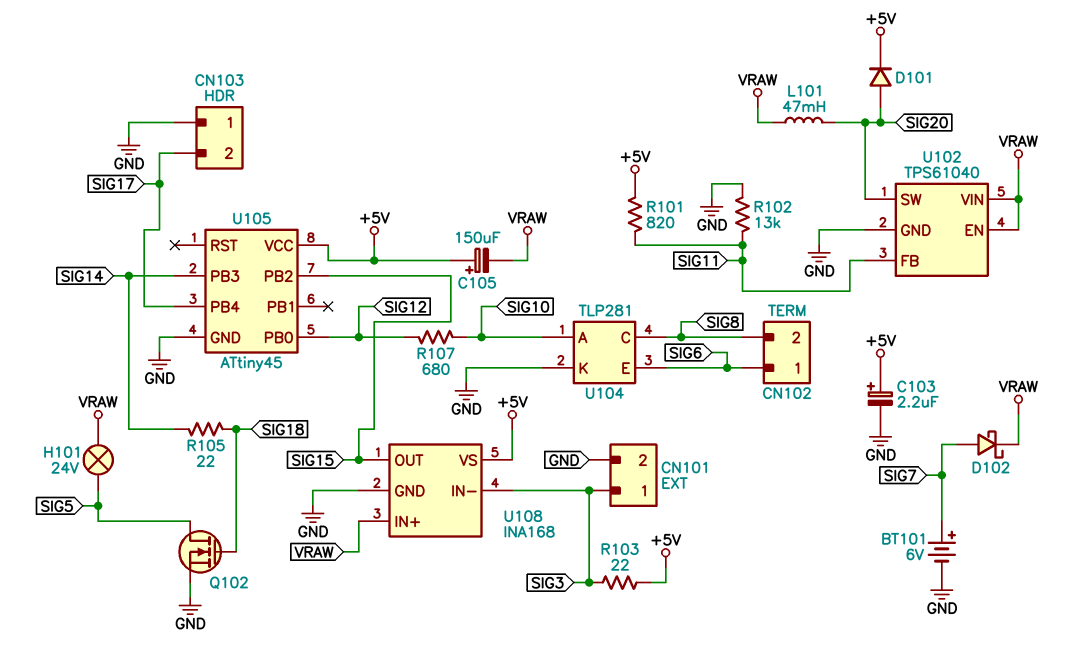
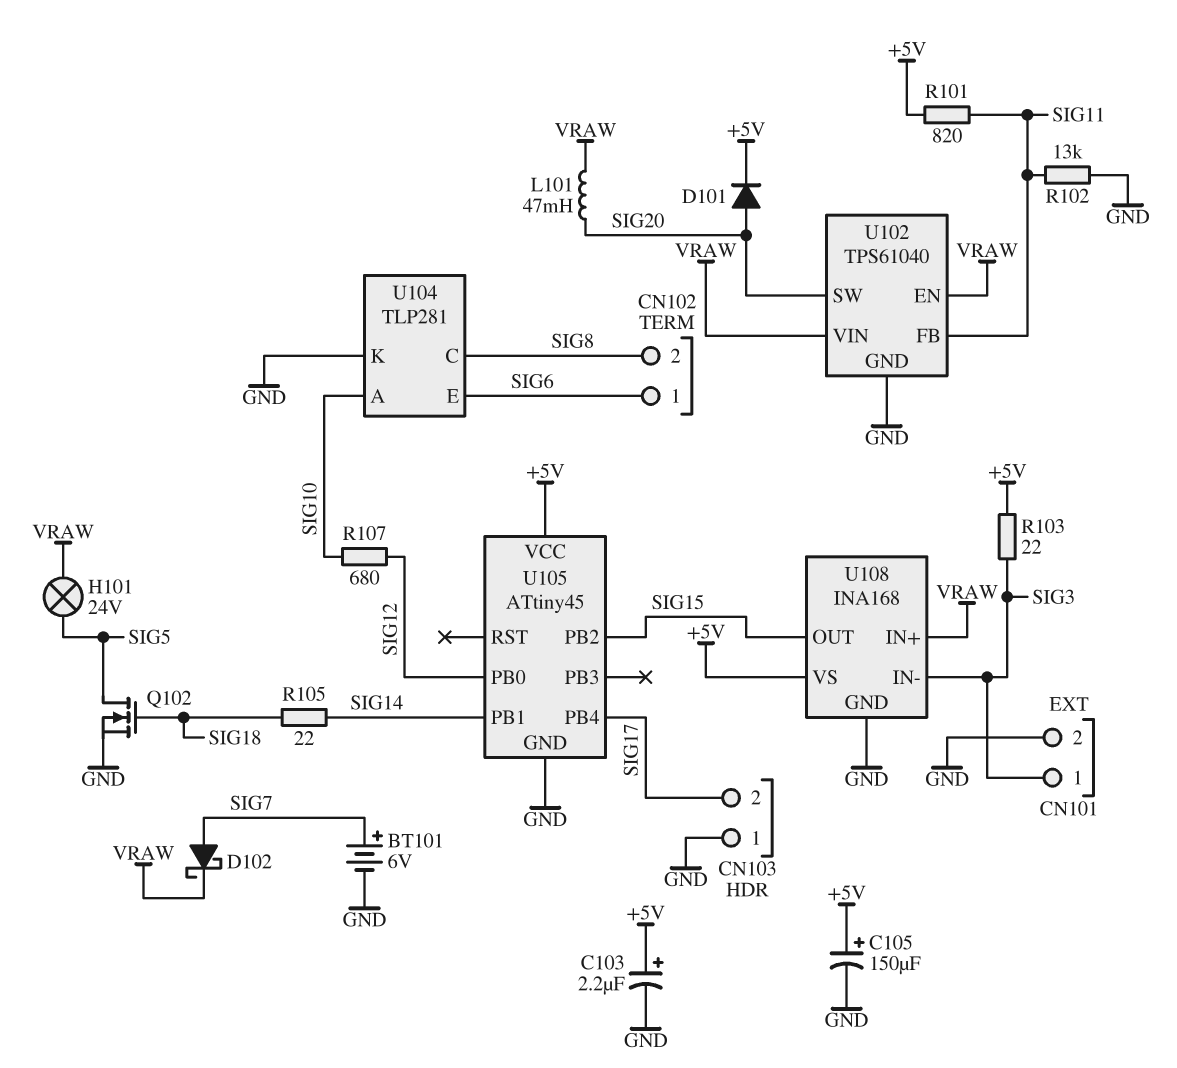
C105: 150uF (plus +5V, minus VRAW) -> 150uF (plus +5V, minus GND)
U105 pin PB1: none -> SIG14
U105 pin PB3: SIG14 -> none

